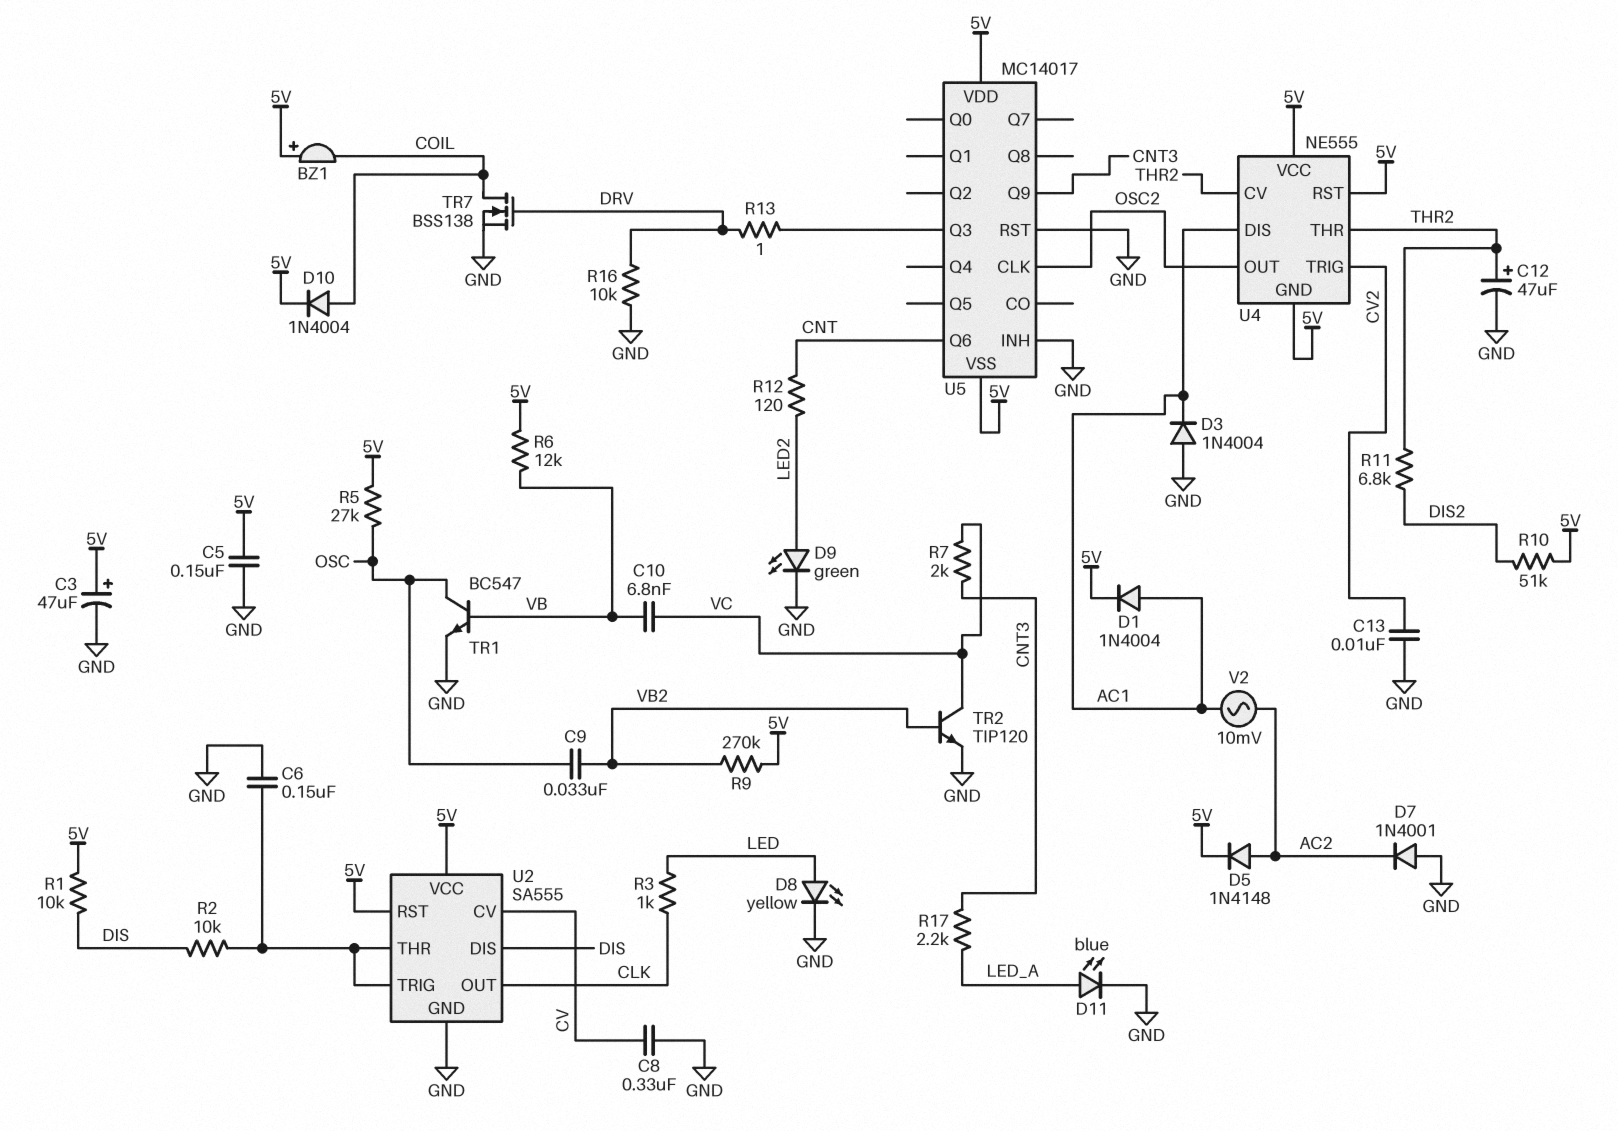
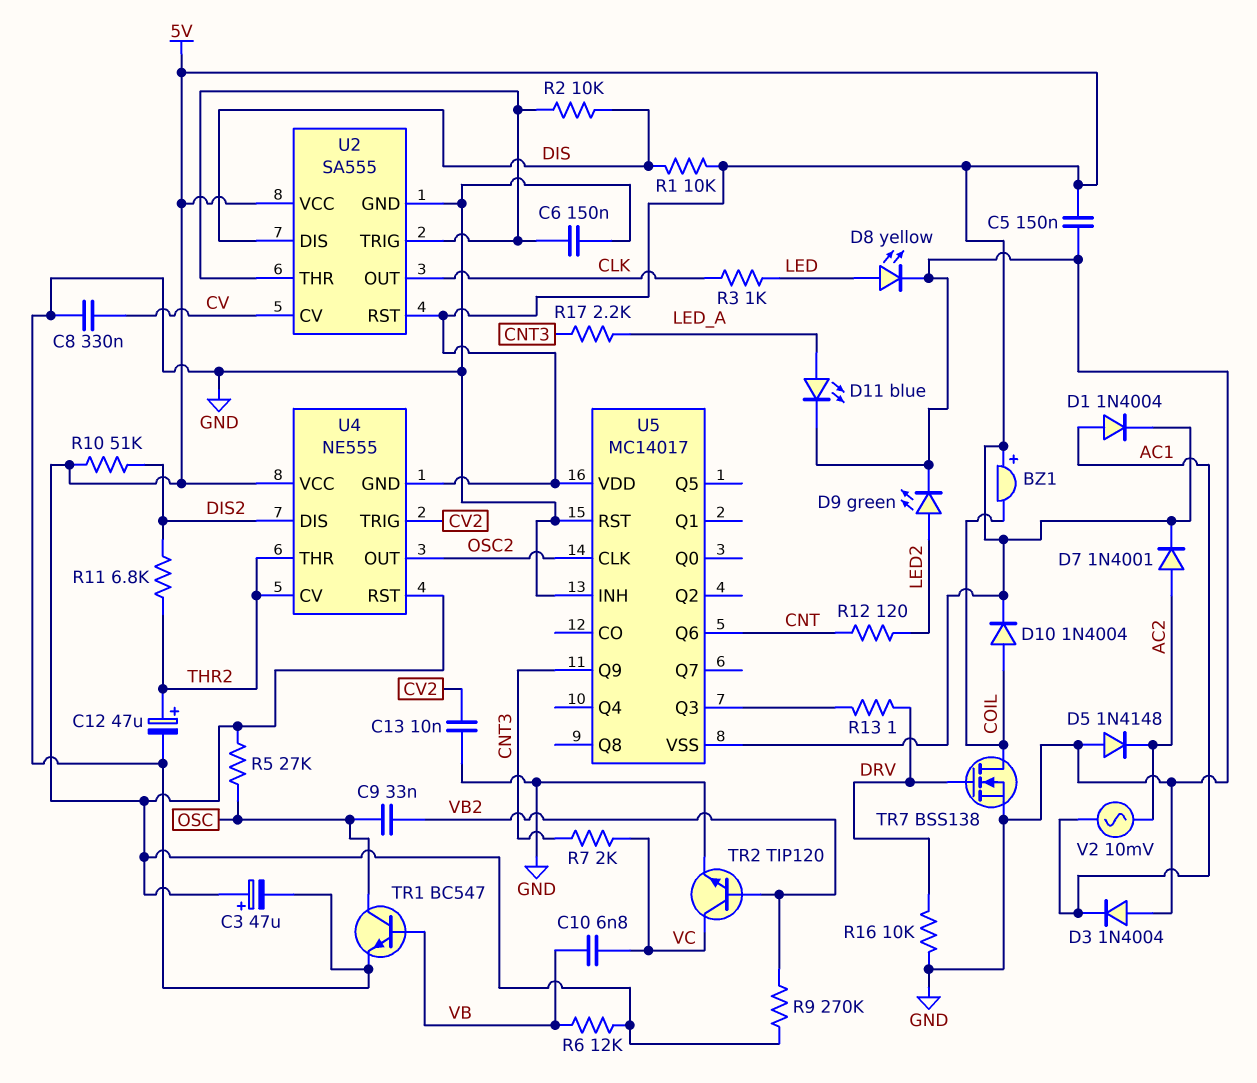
D5: diode 1N4148 (A AC2, K 5V) -> diode 1N4148 (A GND, K AC2)
D7: diode 1N4001 (A GND, K AC2) -> diode 1N4001 (A AC2, K 5V)
U4 pin DIS: AC1 -> DIS2

